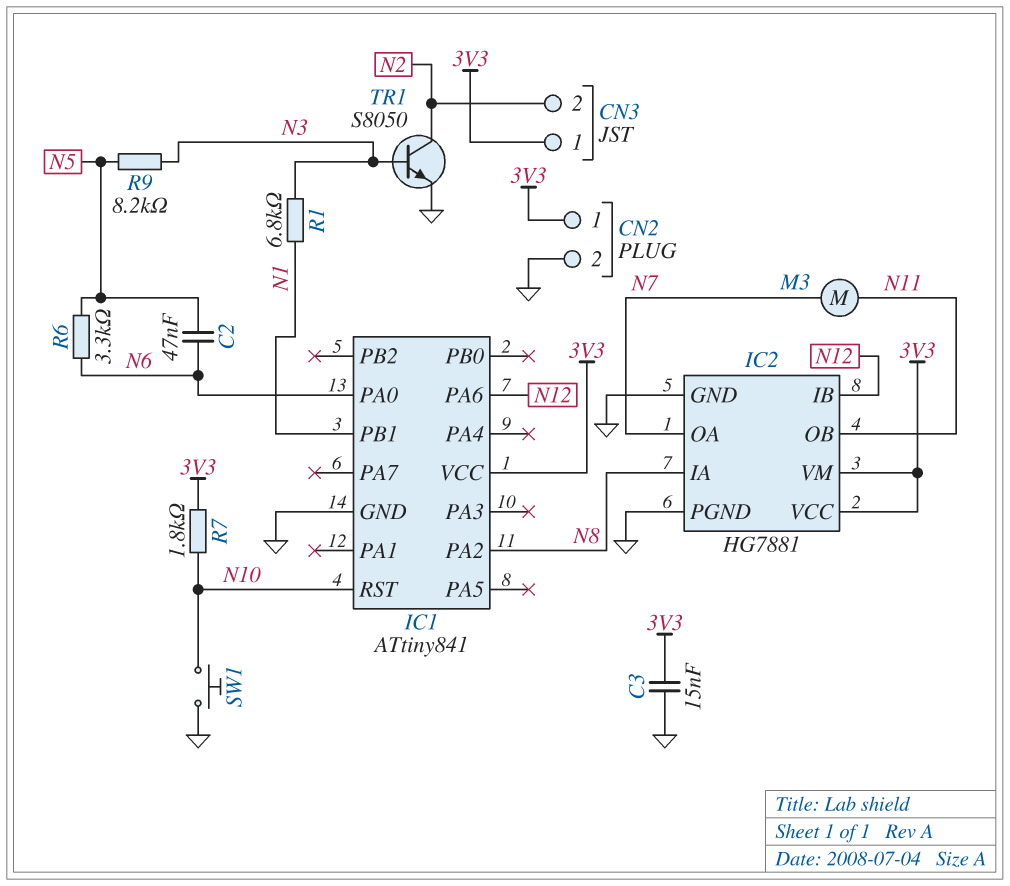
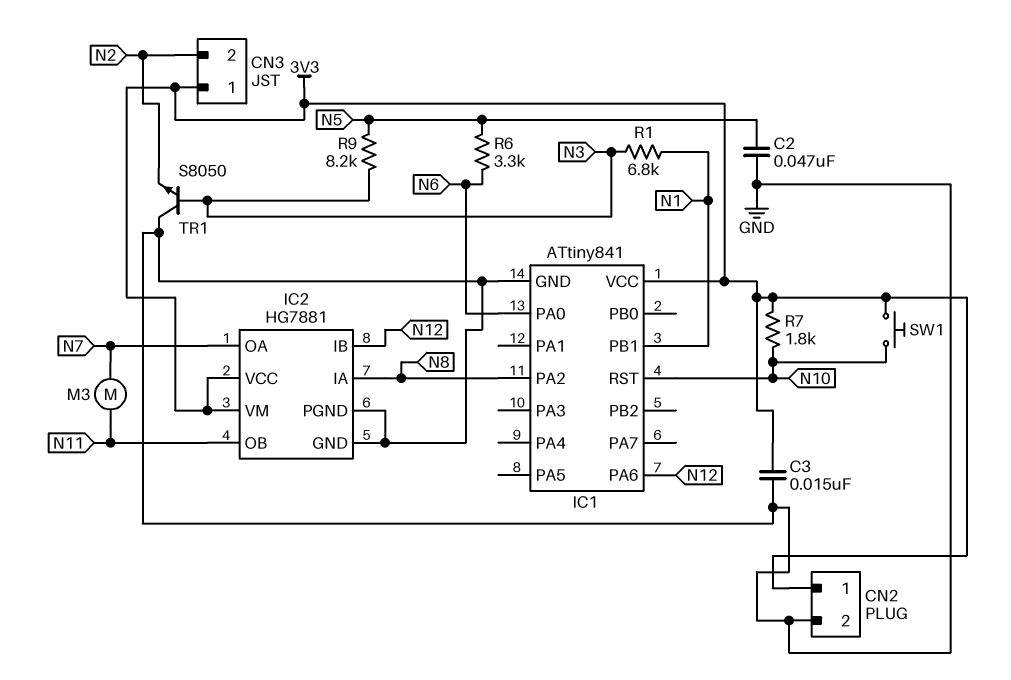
C2: 47nF (N5, N6) -> 47nF (GND, N5)
SW1: button (GND, N10) -> button (3V3, N10)
TR1: NPN S8050 (B N3, C N2, E GND) -> NPN S8050 (B N3, C GND, E N2)

